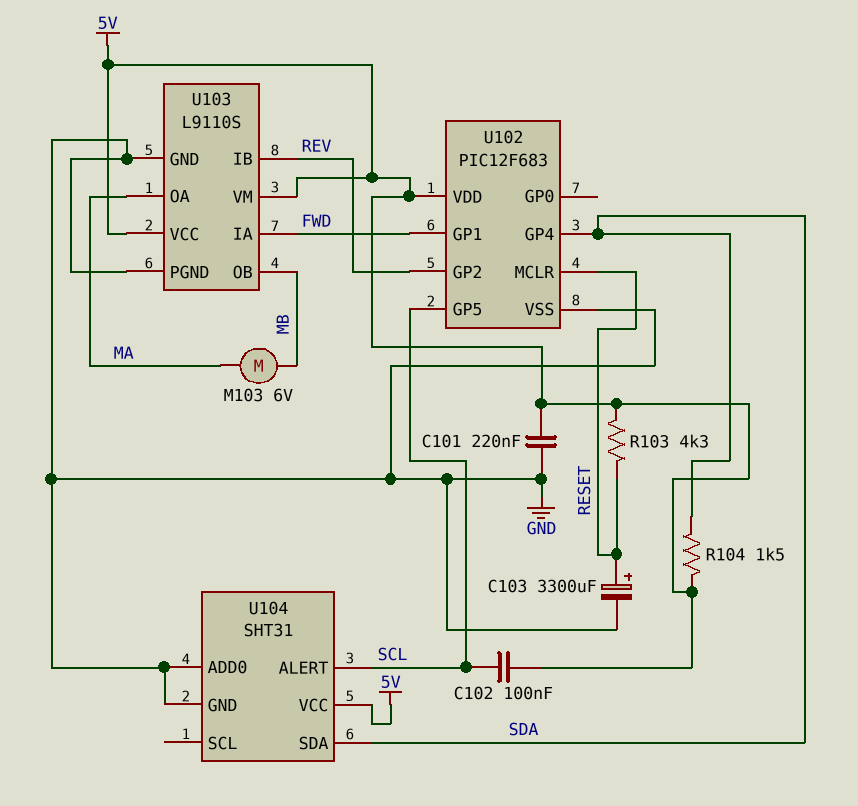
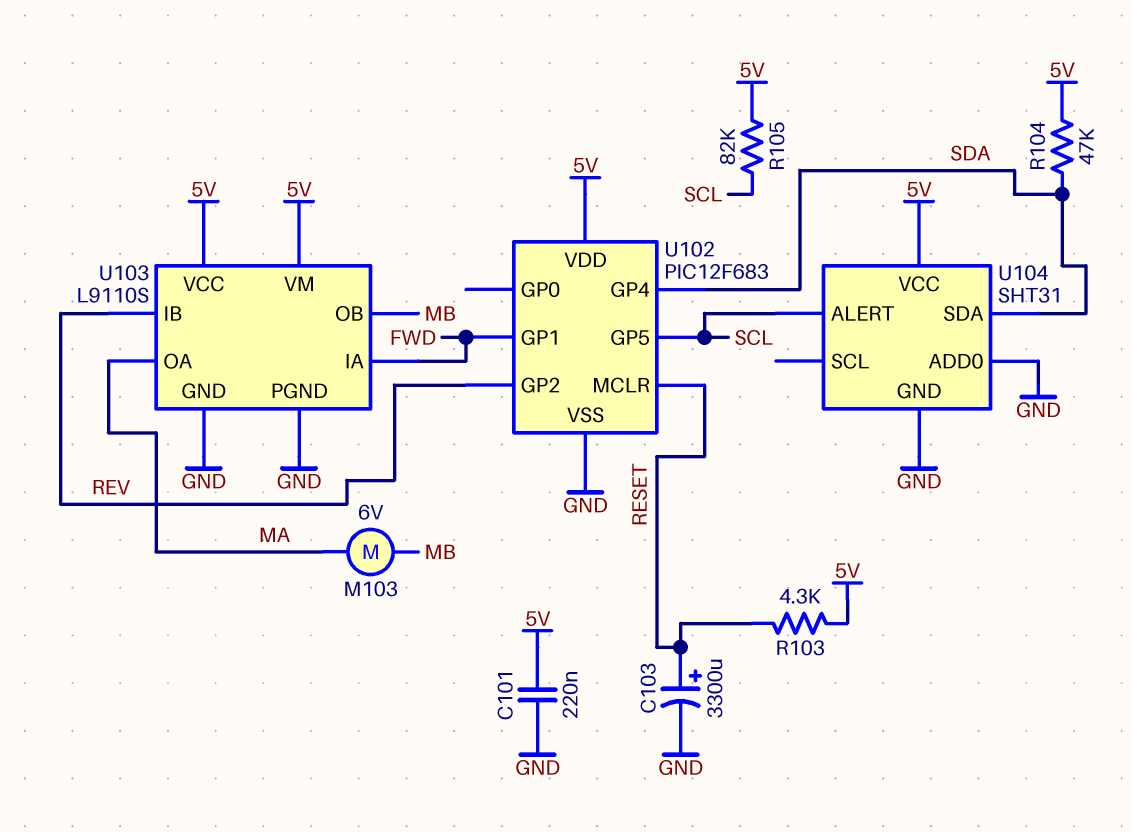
C102: 100nF (5V, SCL) -> none
R104: 1.5k (5V, SDA) -> 47k (5V, SDA)
R105: none -> 82k (5V, SCL)

